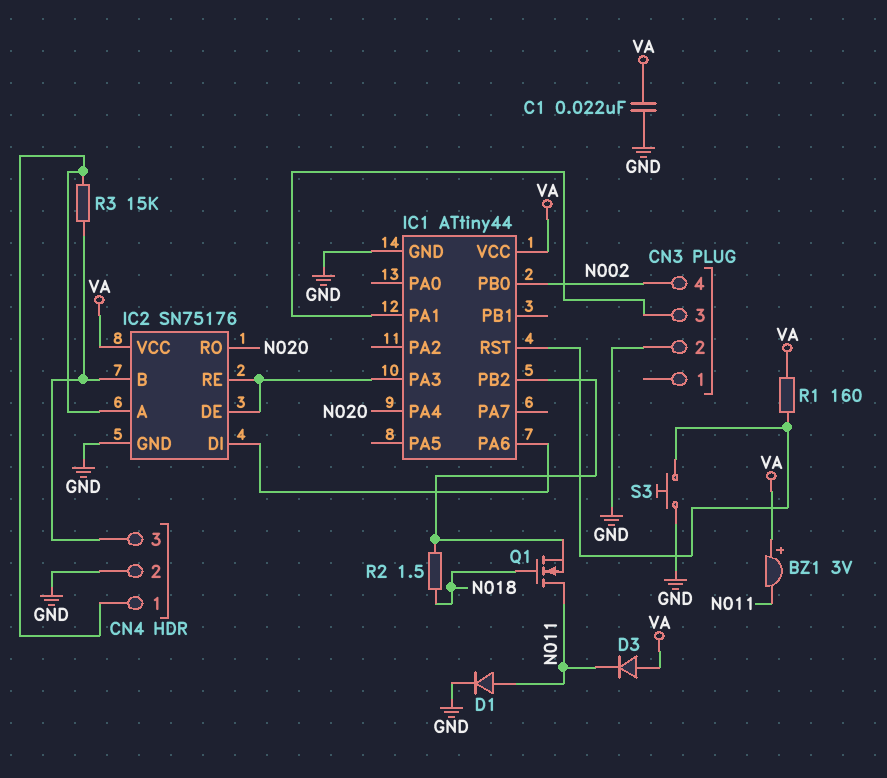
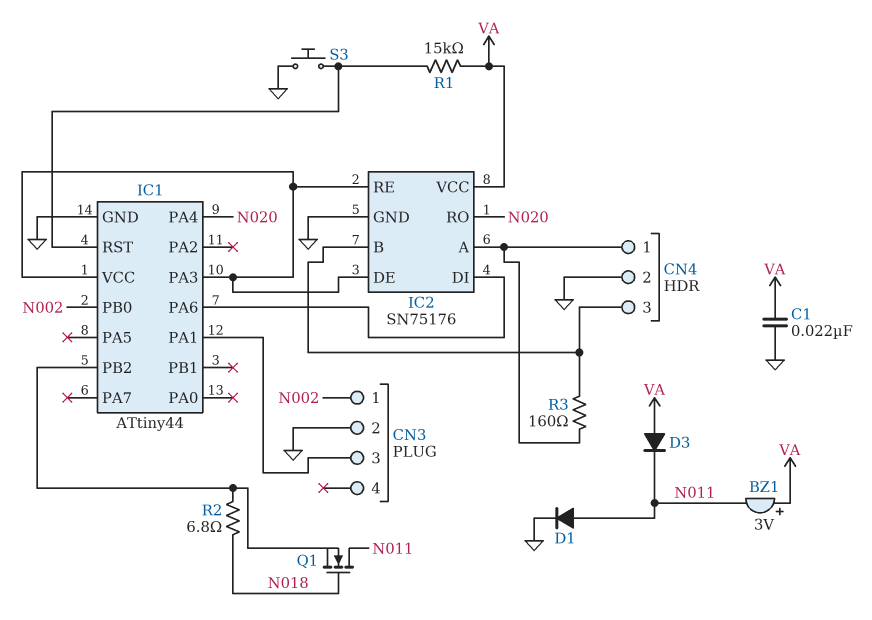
CN3 pin 1: none -> N002
CN3 pin 4: N002 -> none
IC1 pin VCC: VA -> IC1/PA3
R1: 160 (IC1/RST, VA) -> 15k (IC1/RST, VA)
R2: 1.5 (IC1/PB2, N018) -> 6.8 (IC1/PB2, N018)
R3: 15k (CN4/1, CN4/3) -> 160 (CN4/1, CN4/3)

